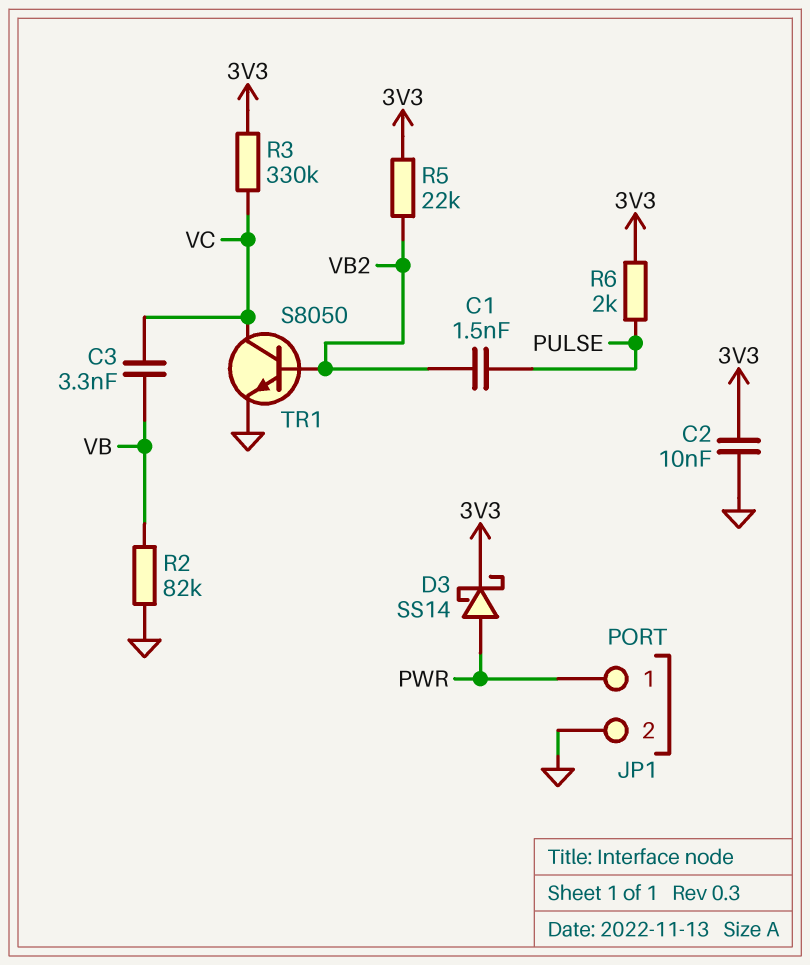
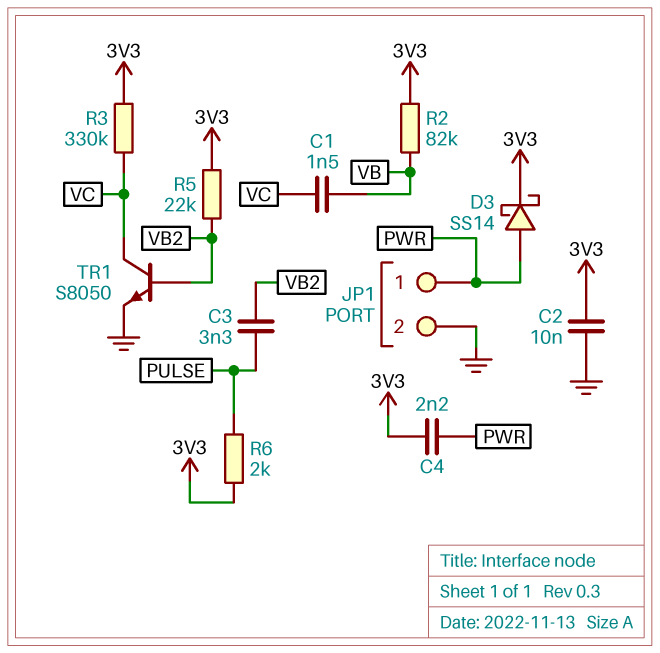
C1: 1.5nF (PULSE, VB2) -> 1.5nF (VB, VC)
C3: 3.3nF (VB, VC) -> 3.3nF (PULSE, VB2)
C4: none -> 2.2nF (3V3, PWR)
R2: 82k (GND, VB) -> 82k (3V3, VB)

